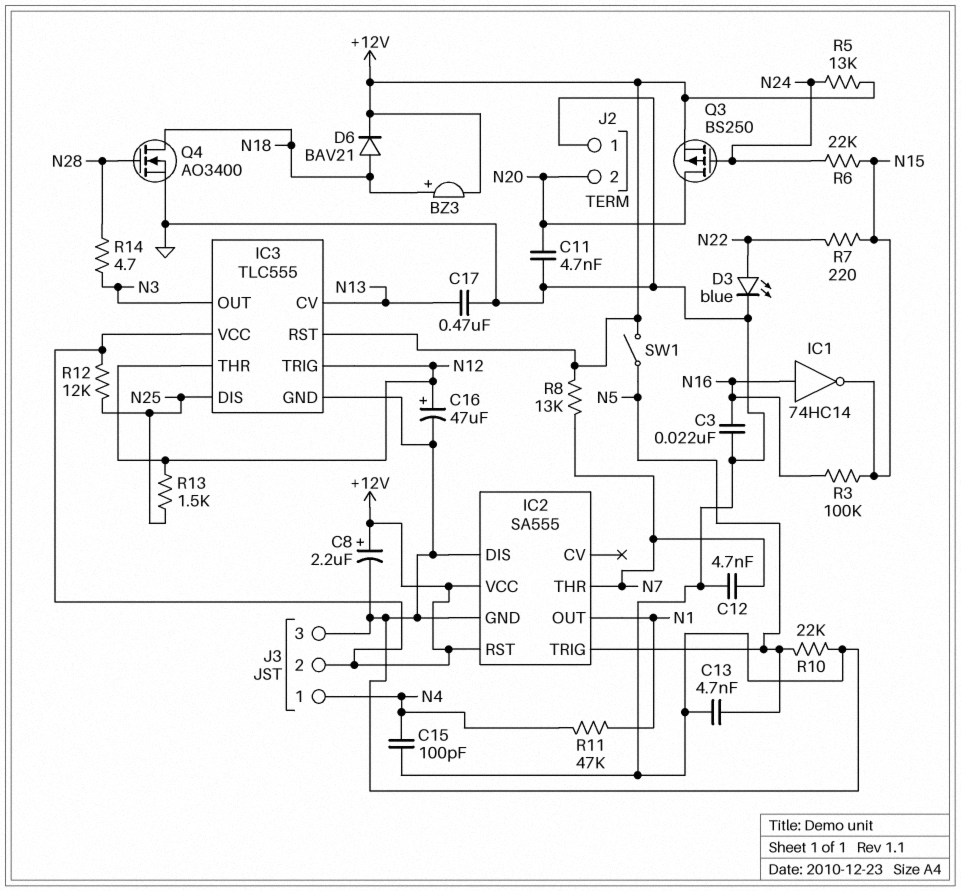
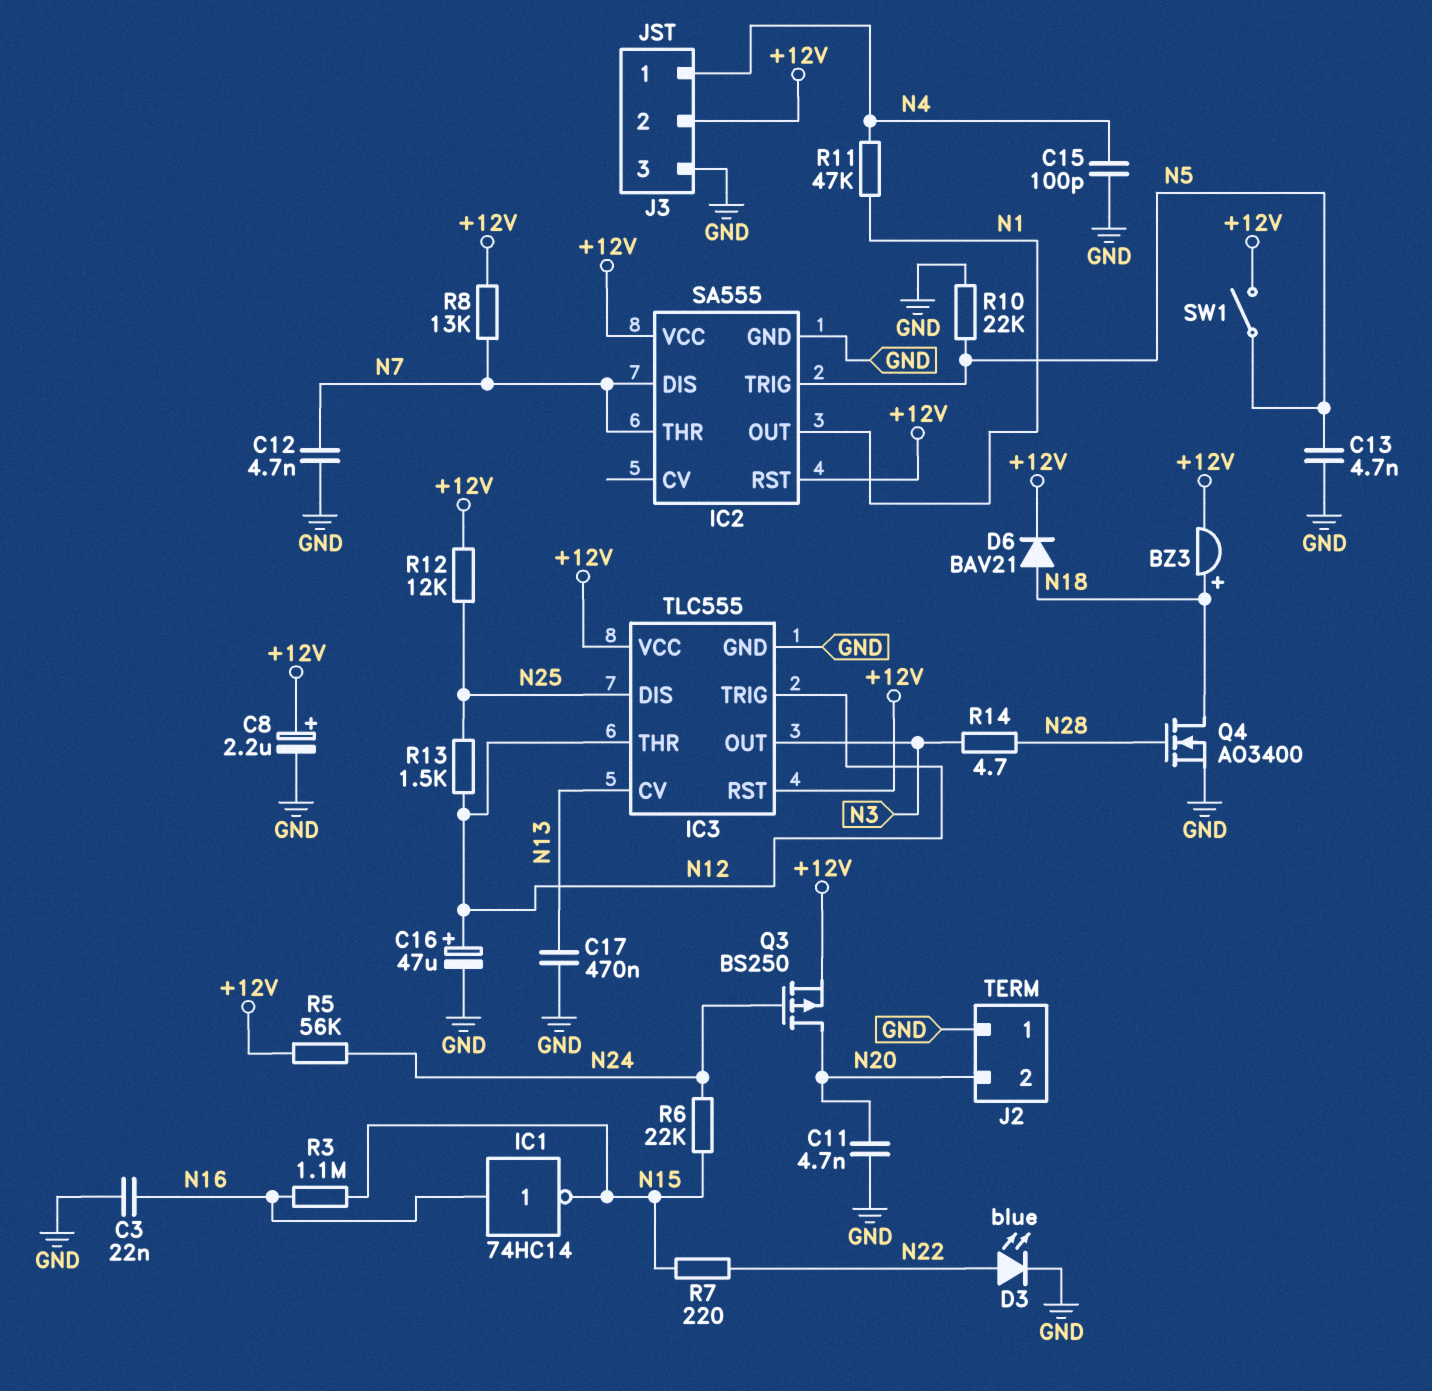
IC2 pin DIS: GND -> N7
R3: 100k (N15, N16) -> 1.1M (N15, N16)
R5: 13k (+12V, N24) -> 56k (+12V, N24)

